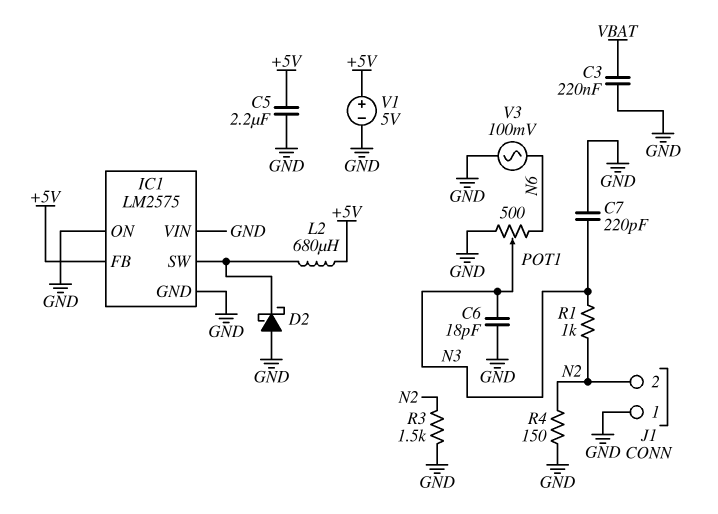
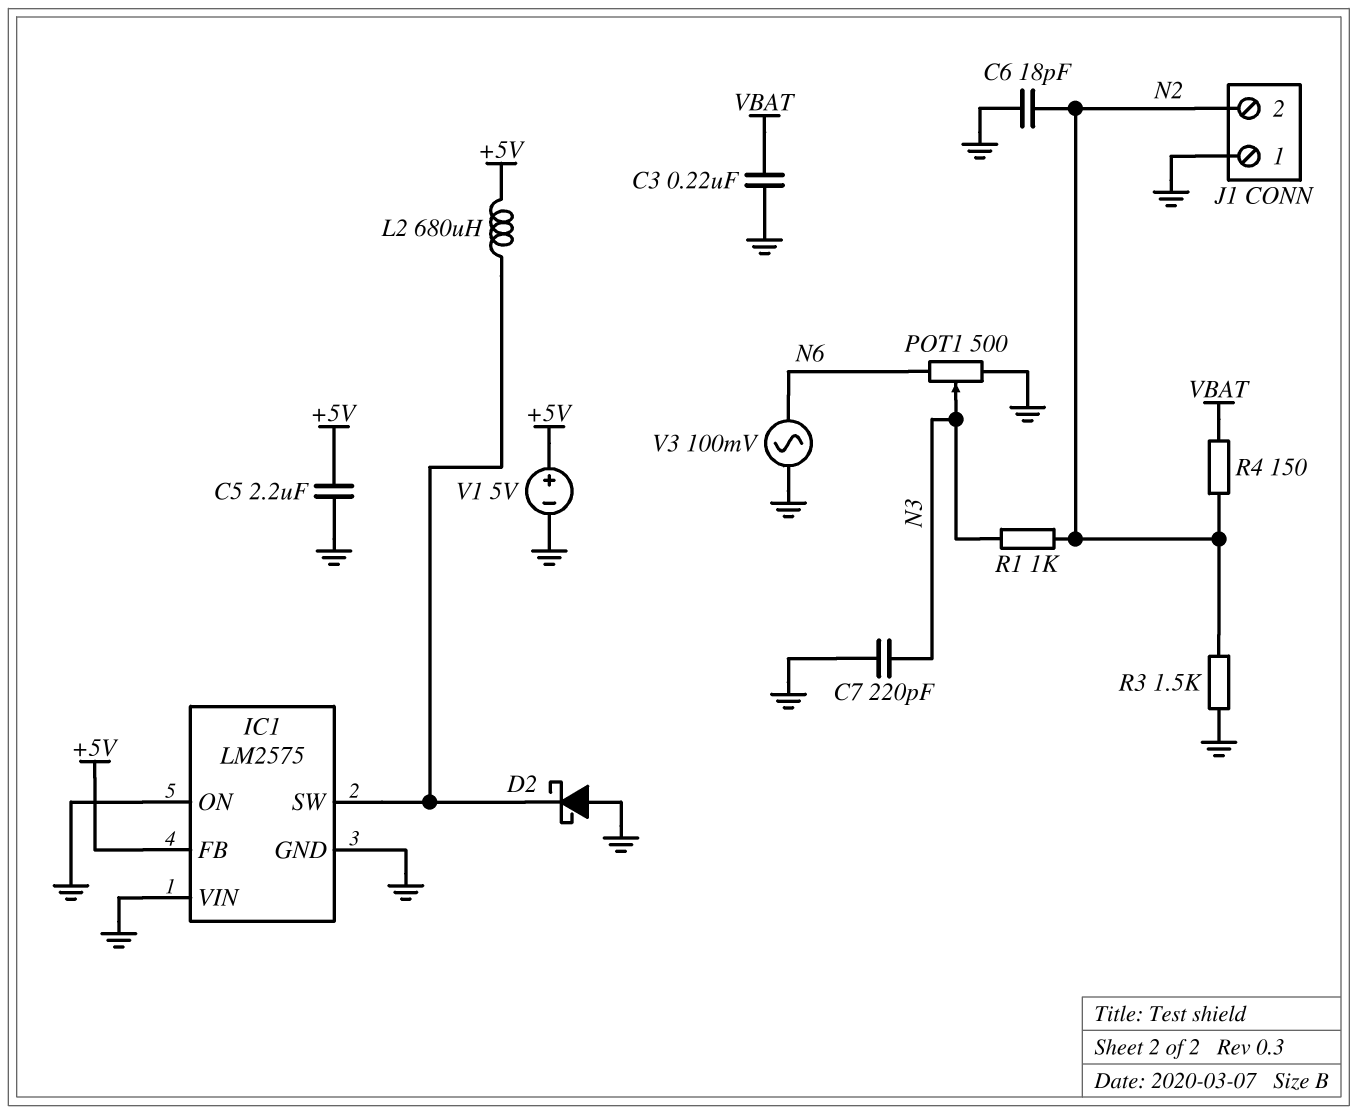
C6: 18pF (GND, N3) -> 18pF (GND, N2)
R4: 150 (GND, N2) -> 150 (N2, VBAT)

